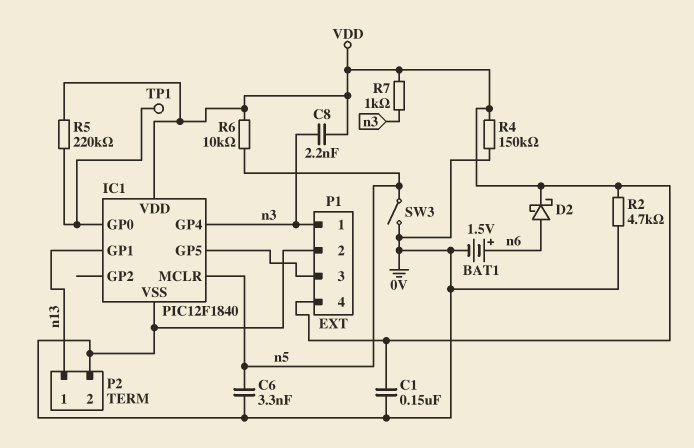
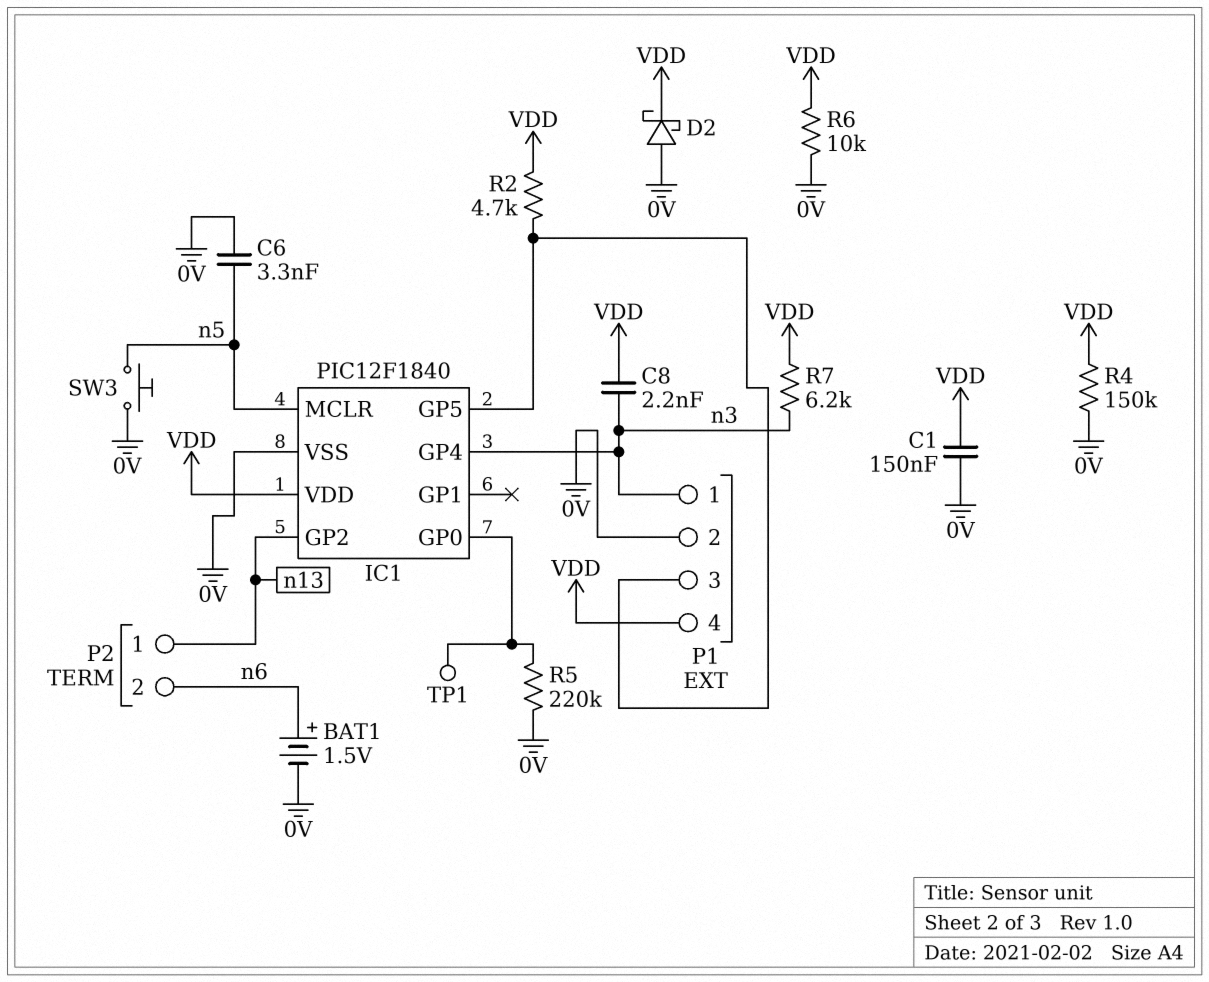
D2: schottky (A n6, K VDD) -> schottky (A 0V, K VDD)
IC1 pin GP1: n13 -> none
IC1 pin GP2: none -> n13
P2 pin 2: 0V -> n6
R2: 4.7k (0V, VDD) -> 4.7k (IC1/GP5, VDD)
R5: 220k (IC1/GP0, VDD) -> 220k (0V, IC1/GP0)
R6: 10k (VDD, n5) -> 10k (0V, VDD)
R7: 1k (VDD, n3) -> 6.2k (VDD, n3)
SW3: switch (0V, n5) -> button (0V, n5)

